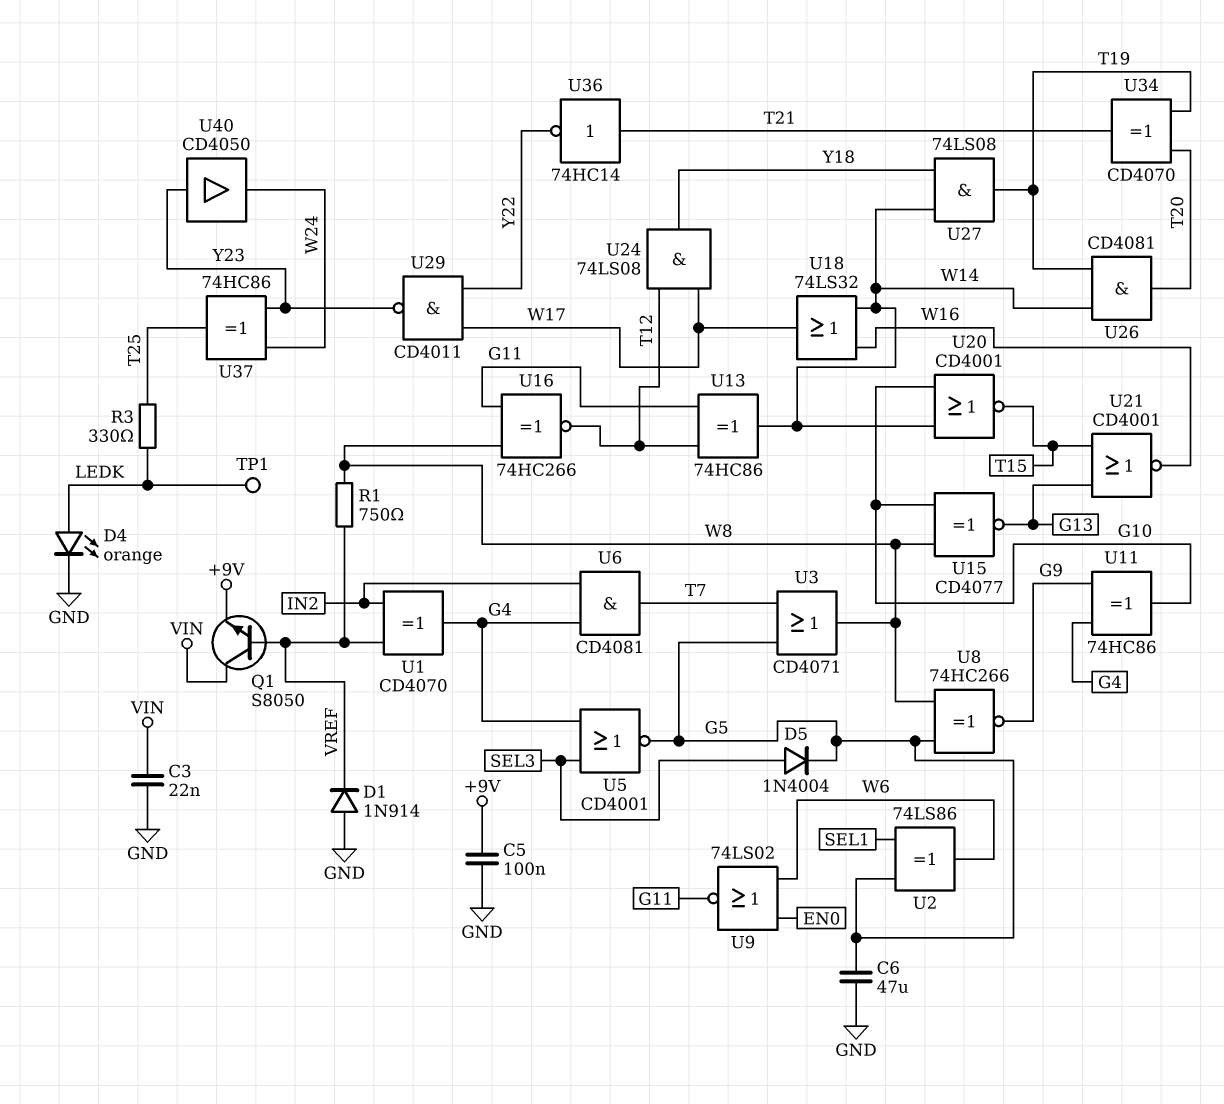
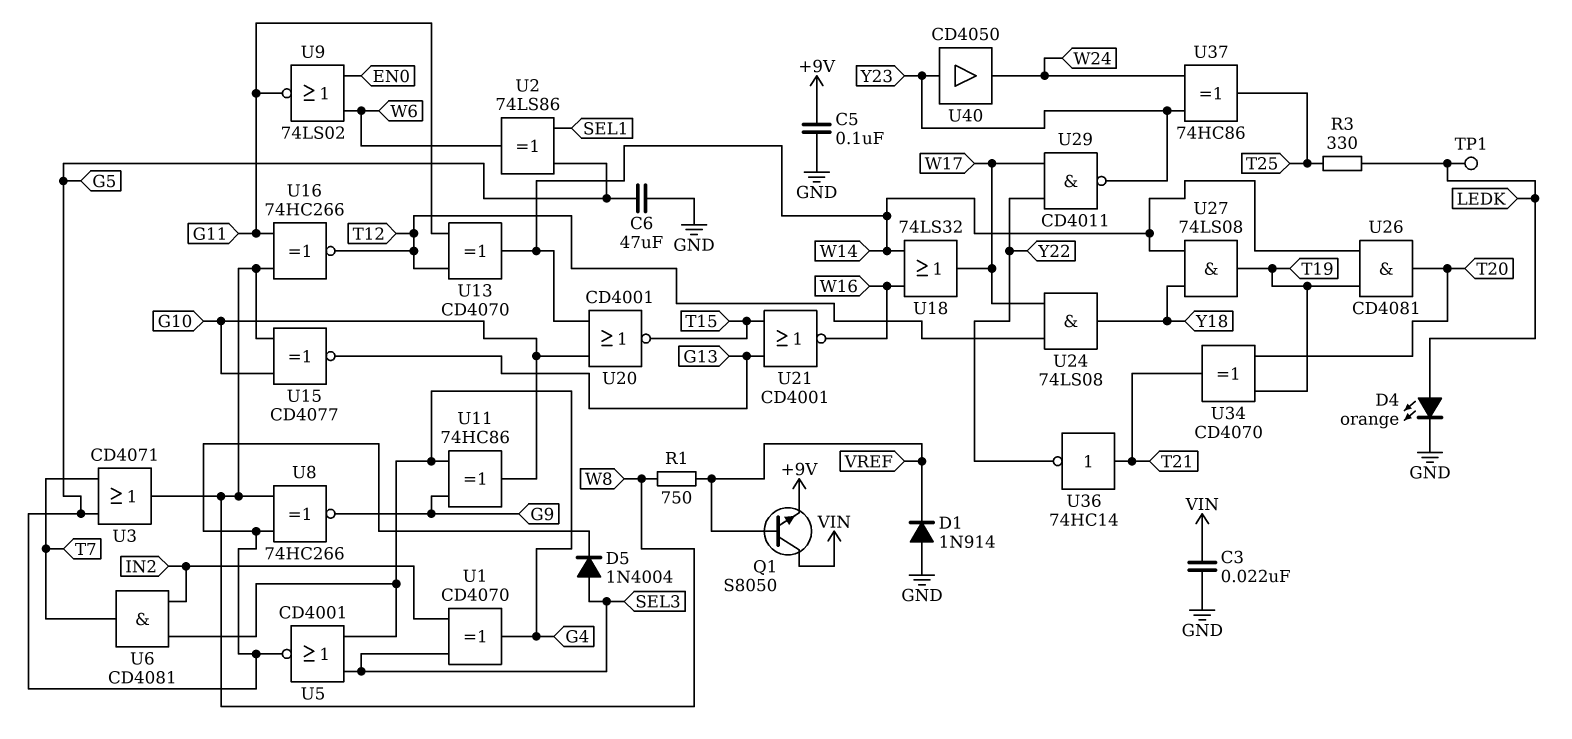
U1: XOR CD4070 (in IN2, in VREF, out G4) -> XOR CD4070 (in IN2, in SEL3, out G4)
U13: XOR 74HC86 (in G11, in T12, out W14) -> XOR CD4070 (in G11, in T12, out W14)

